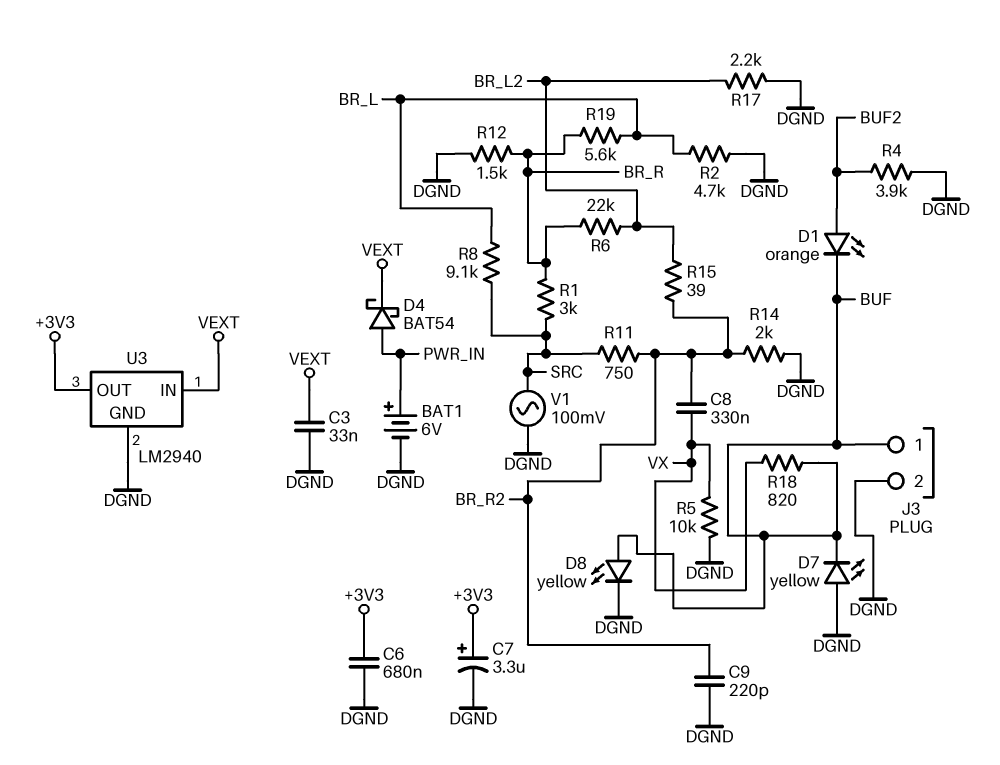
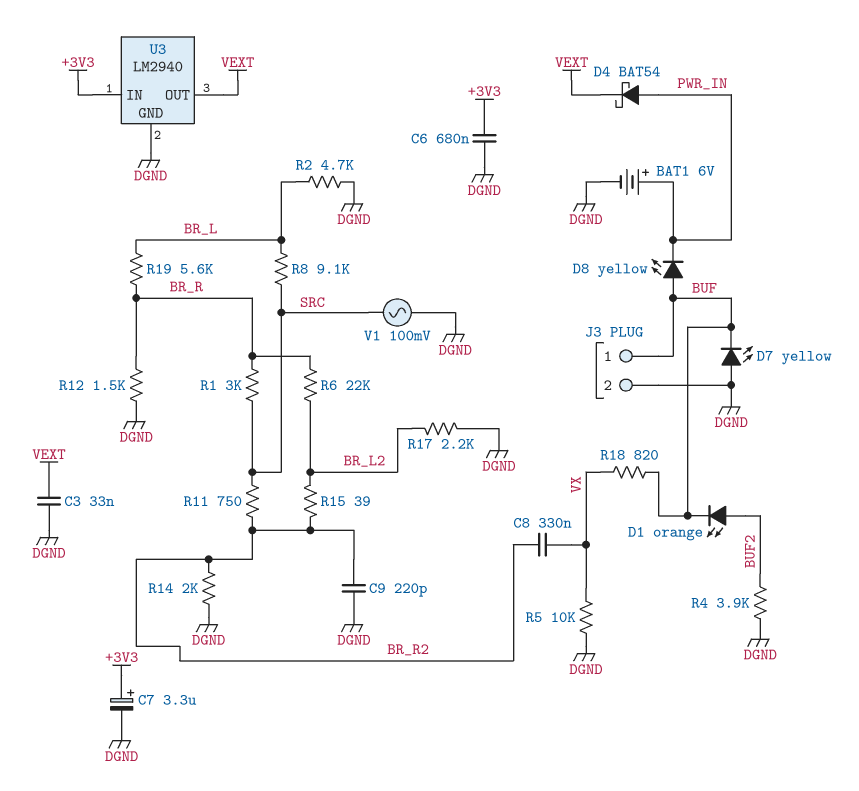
D8: LED yellow (A BUF, K DGND) -> LED yellow (A BUF, K PWR_IN)
U3 pin IN: VEXT -> +3V3
U3 pin OUT: +3V3 -> VEXT

